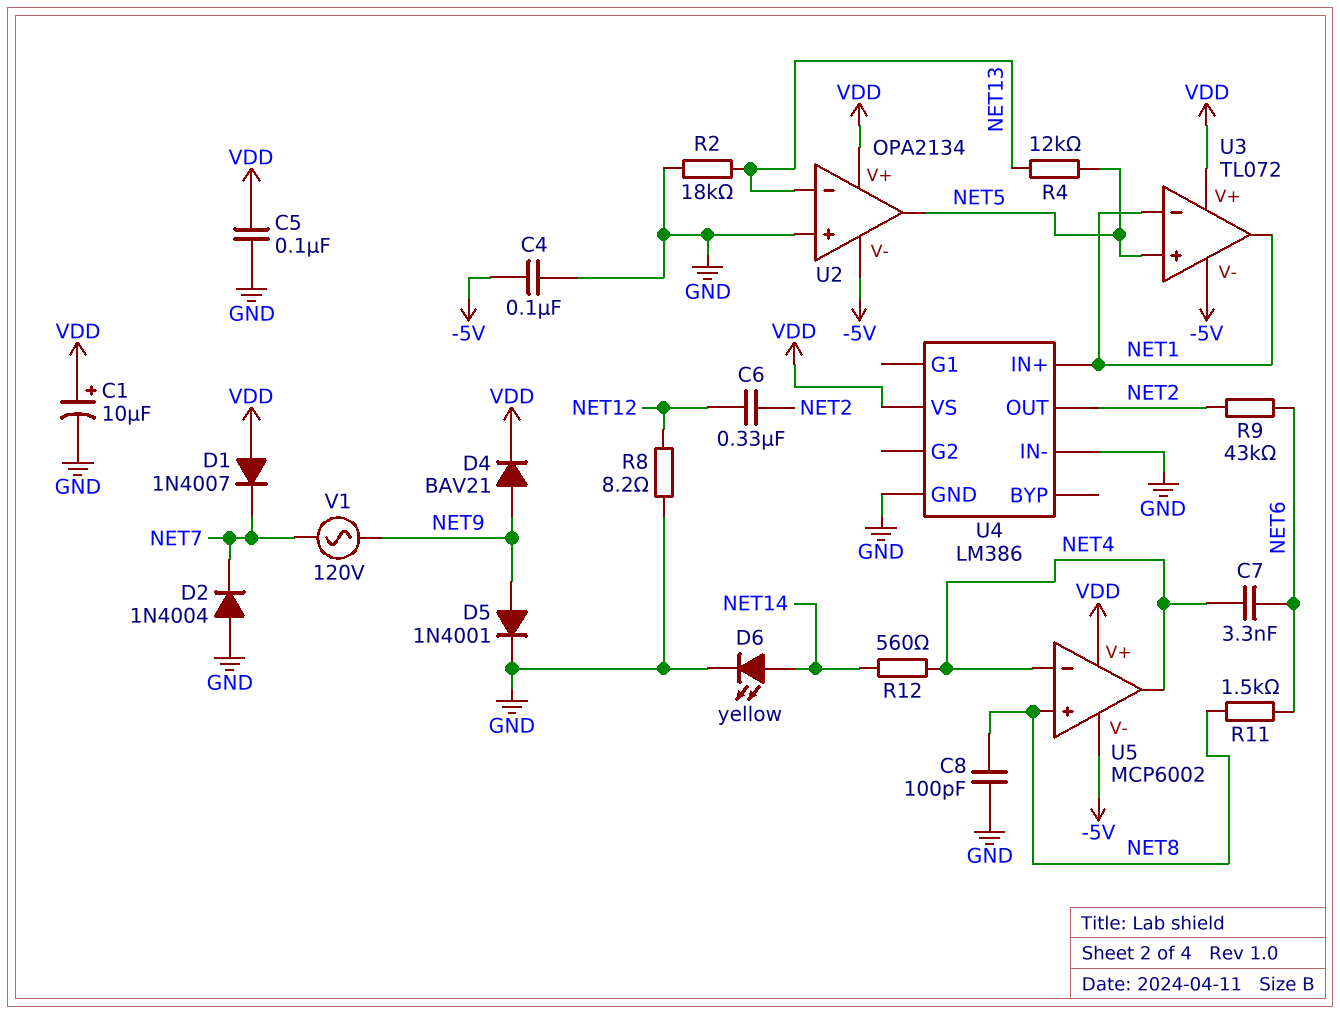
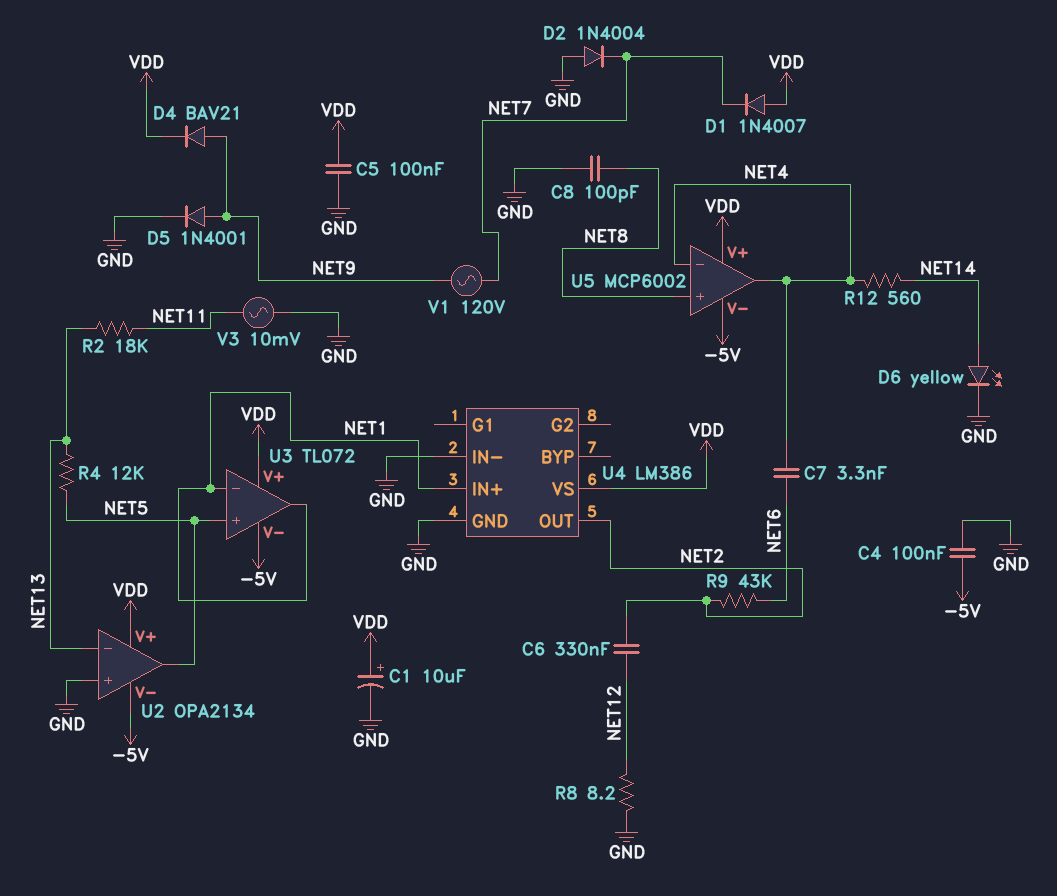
R2: 18k (GND, NET13) -> 18k (NET11, NET13)
R11: 1.5k (NET6, NET8) -> none
V3: none -> AC 10mV (GND, NET11)

